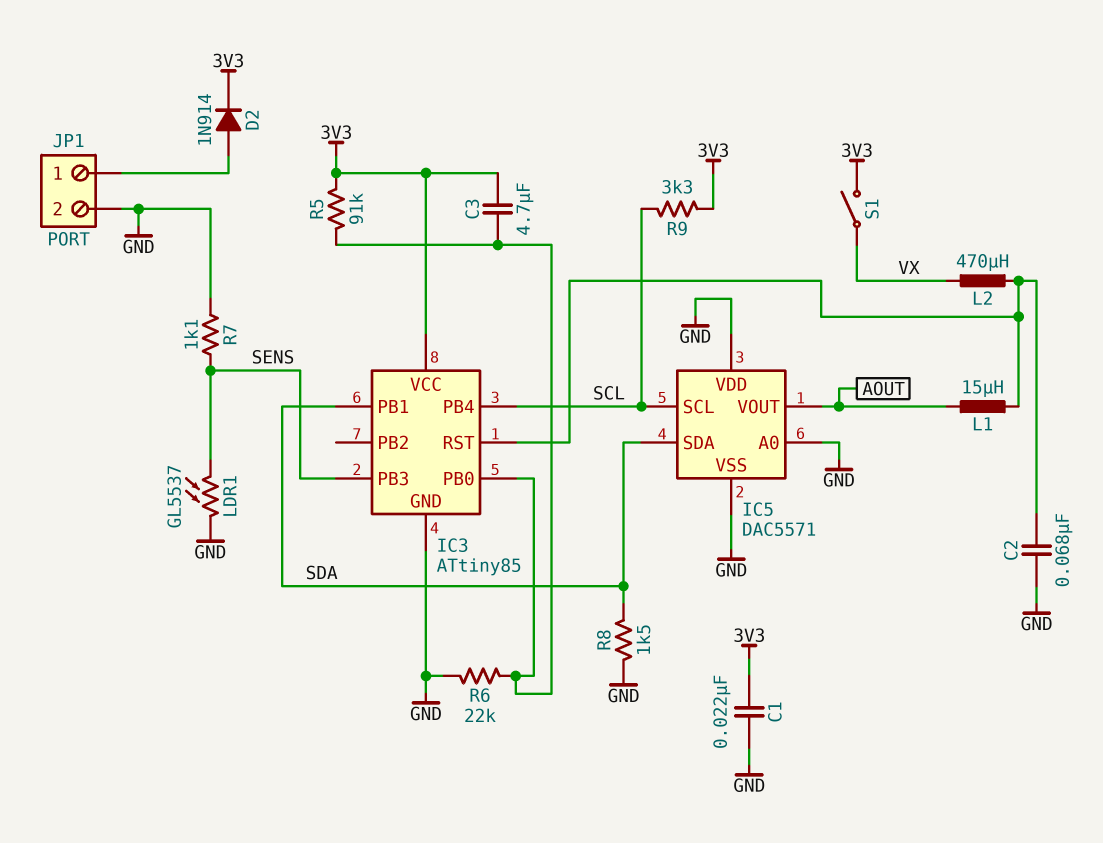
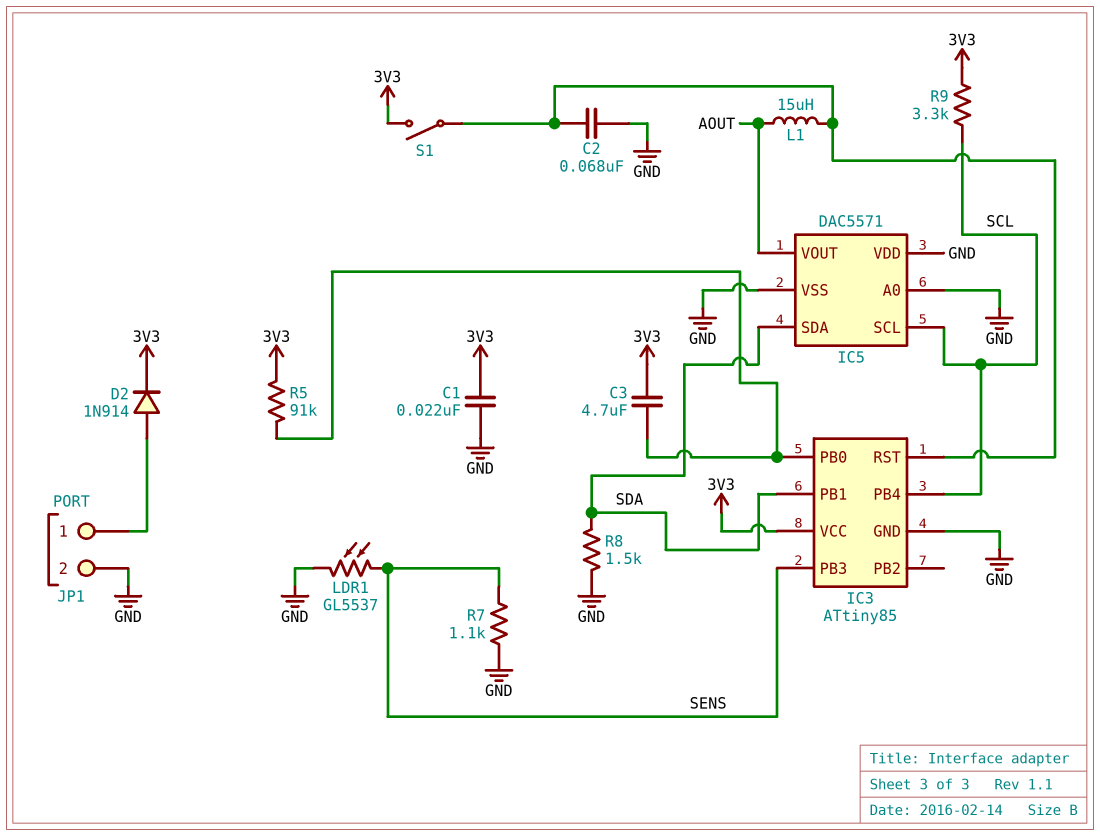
L2: 470uH (IC3/RST, VX) -> none
R6: 22k (GND, IC3/PB0) -> none
S1: switch (3V3, VX) -> switch (3V3, IC3/RST)

